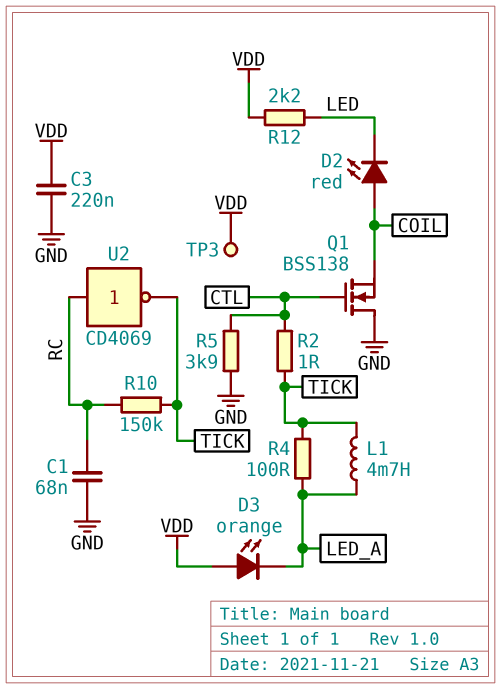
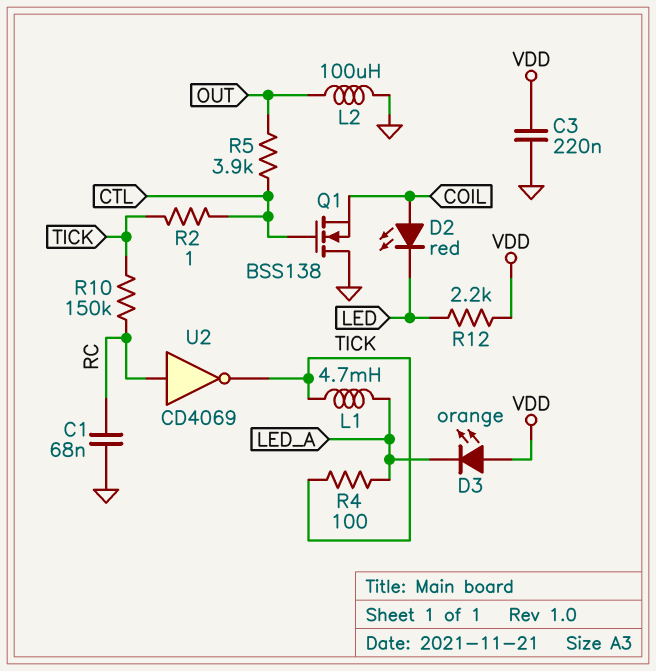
L2: none -> 100uH (GND, OUT)
R5: 3.9k (CTL, GND) -> 3.9k (CTL, OUT)
TP3: test point (VDD) -> none

